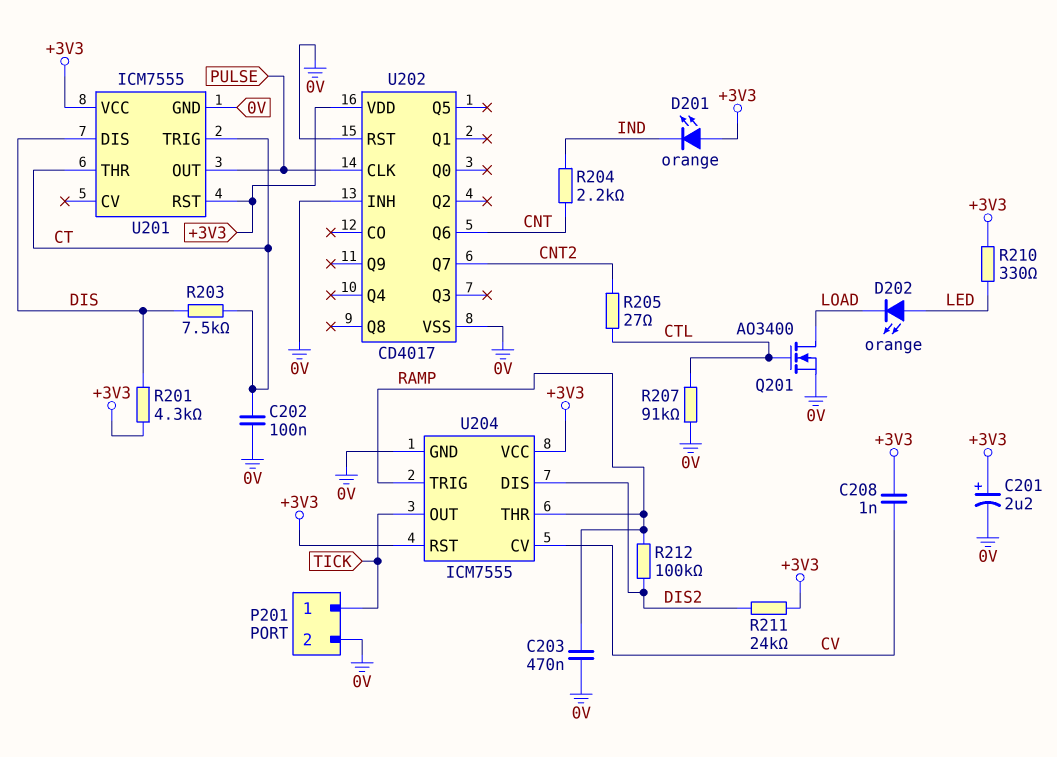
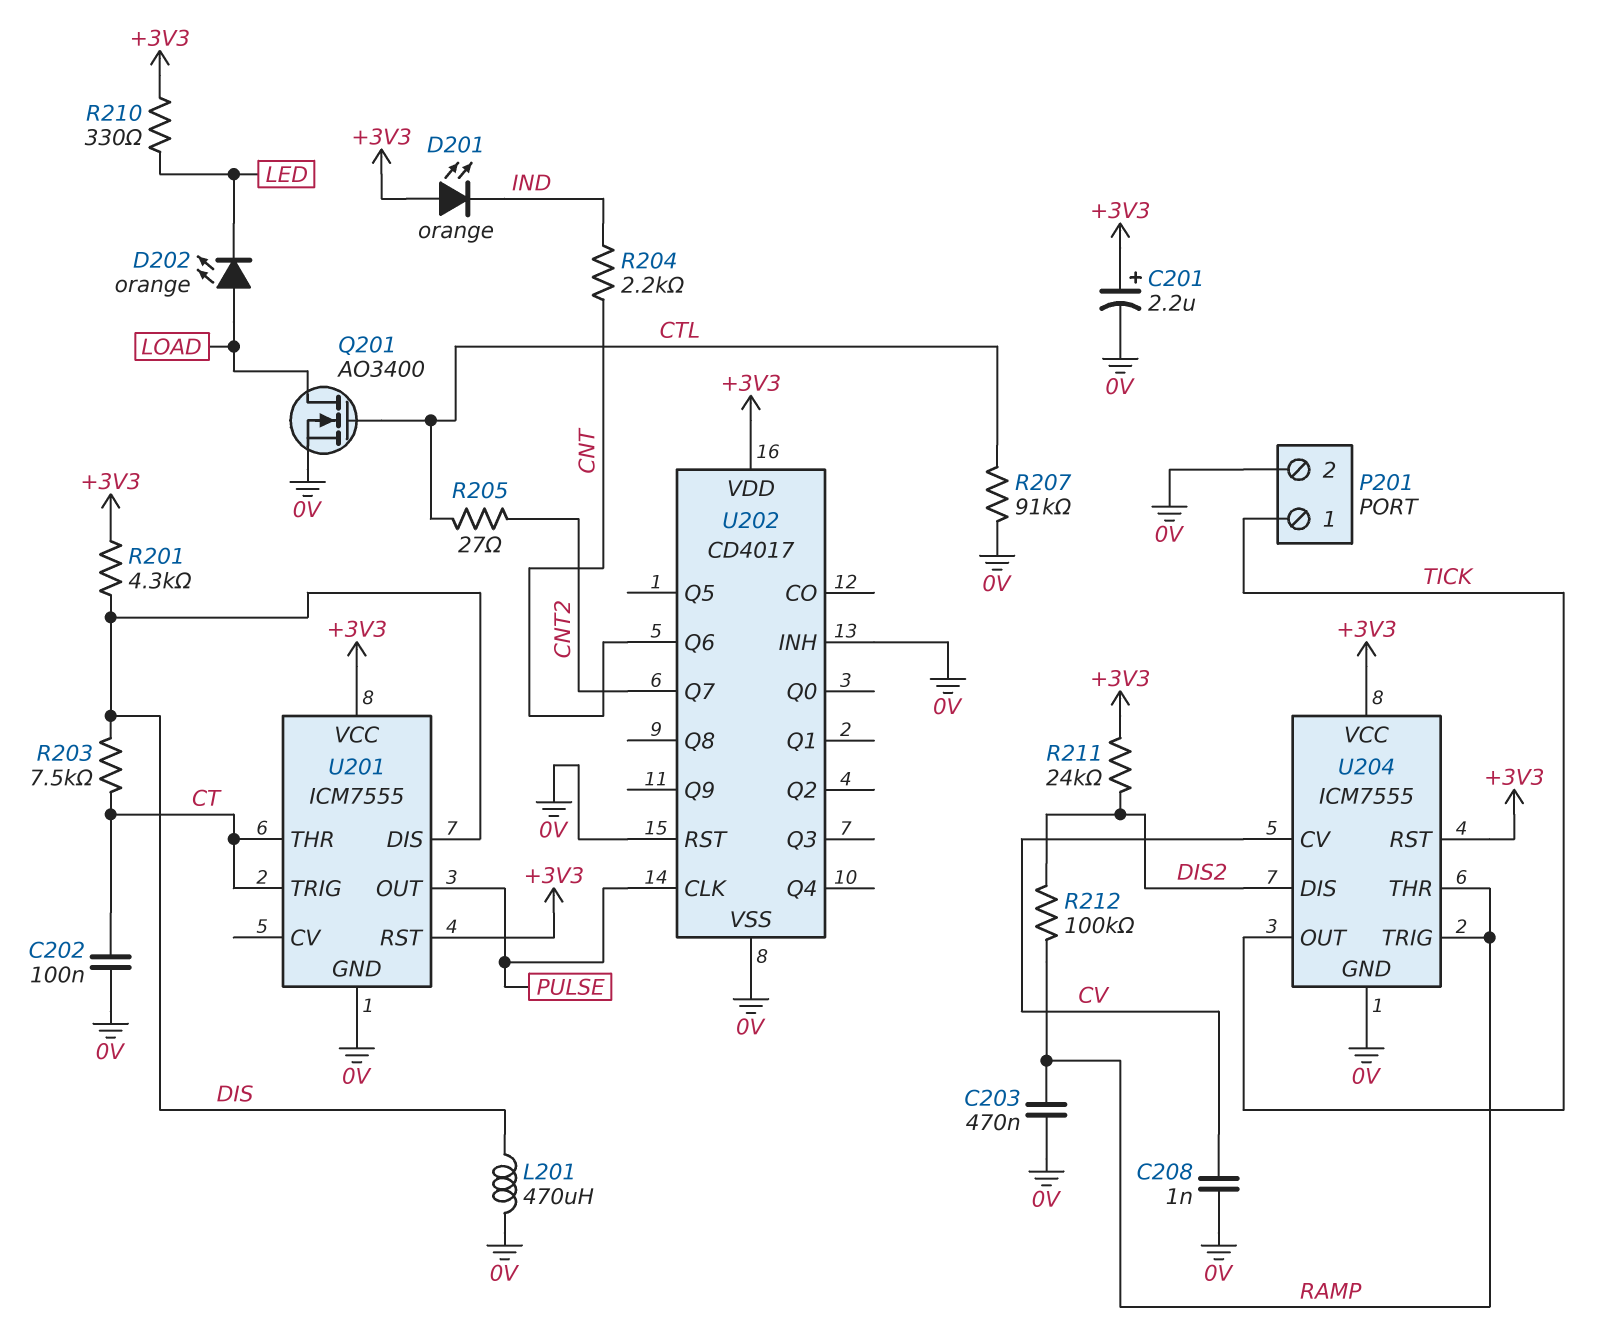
C208: 1nF (+3V3, CV) -> 1nF (0V, CV)
D202: LED orange (A LED, K LOAD) -> LED orange (A LOAD, K LED)
L201: none -> 470uH (0V, DIS)

